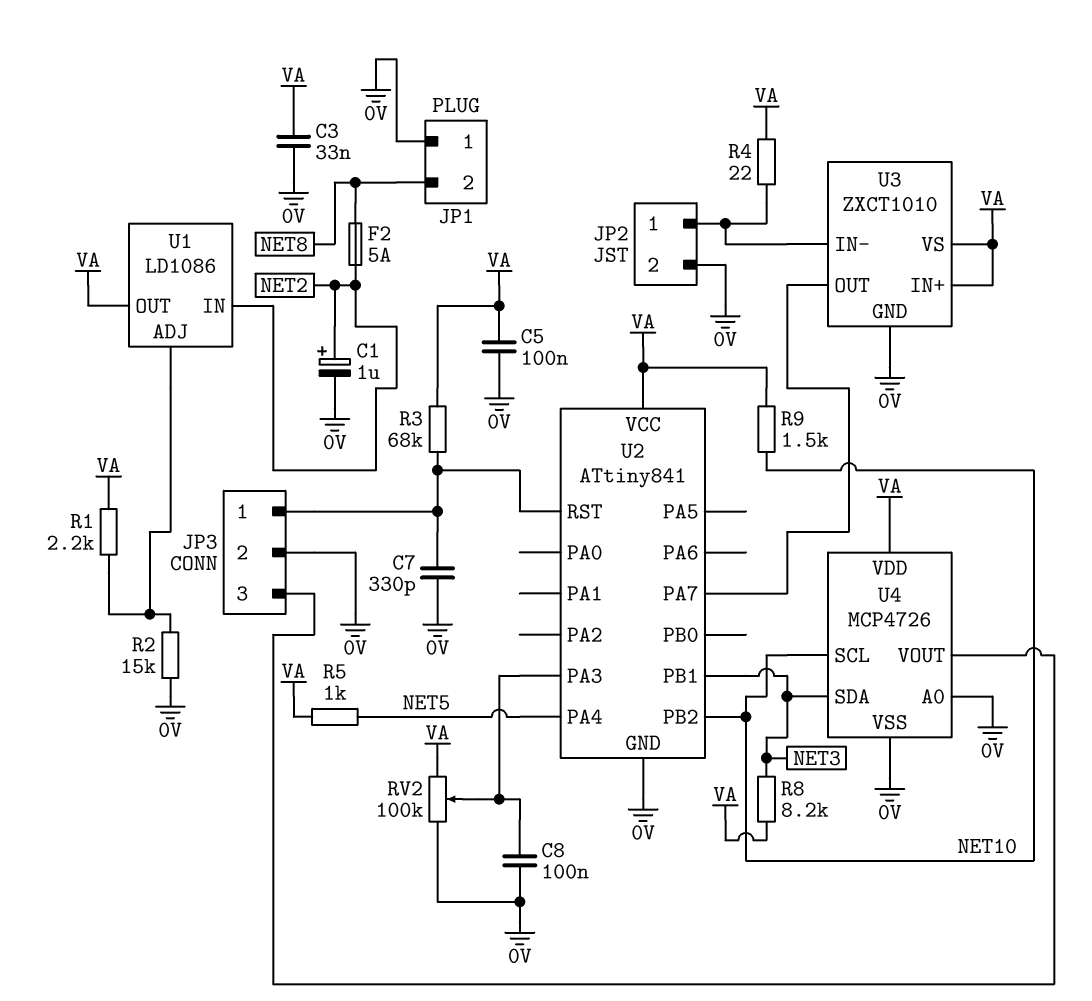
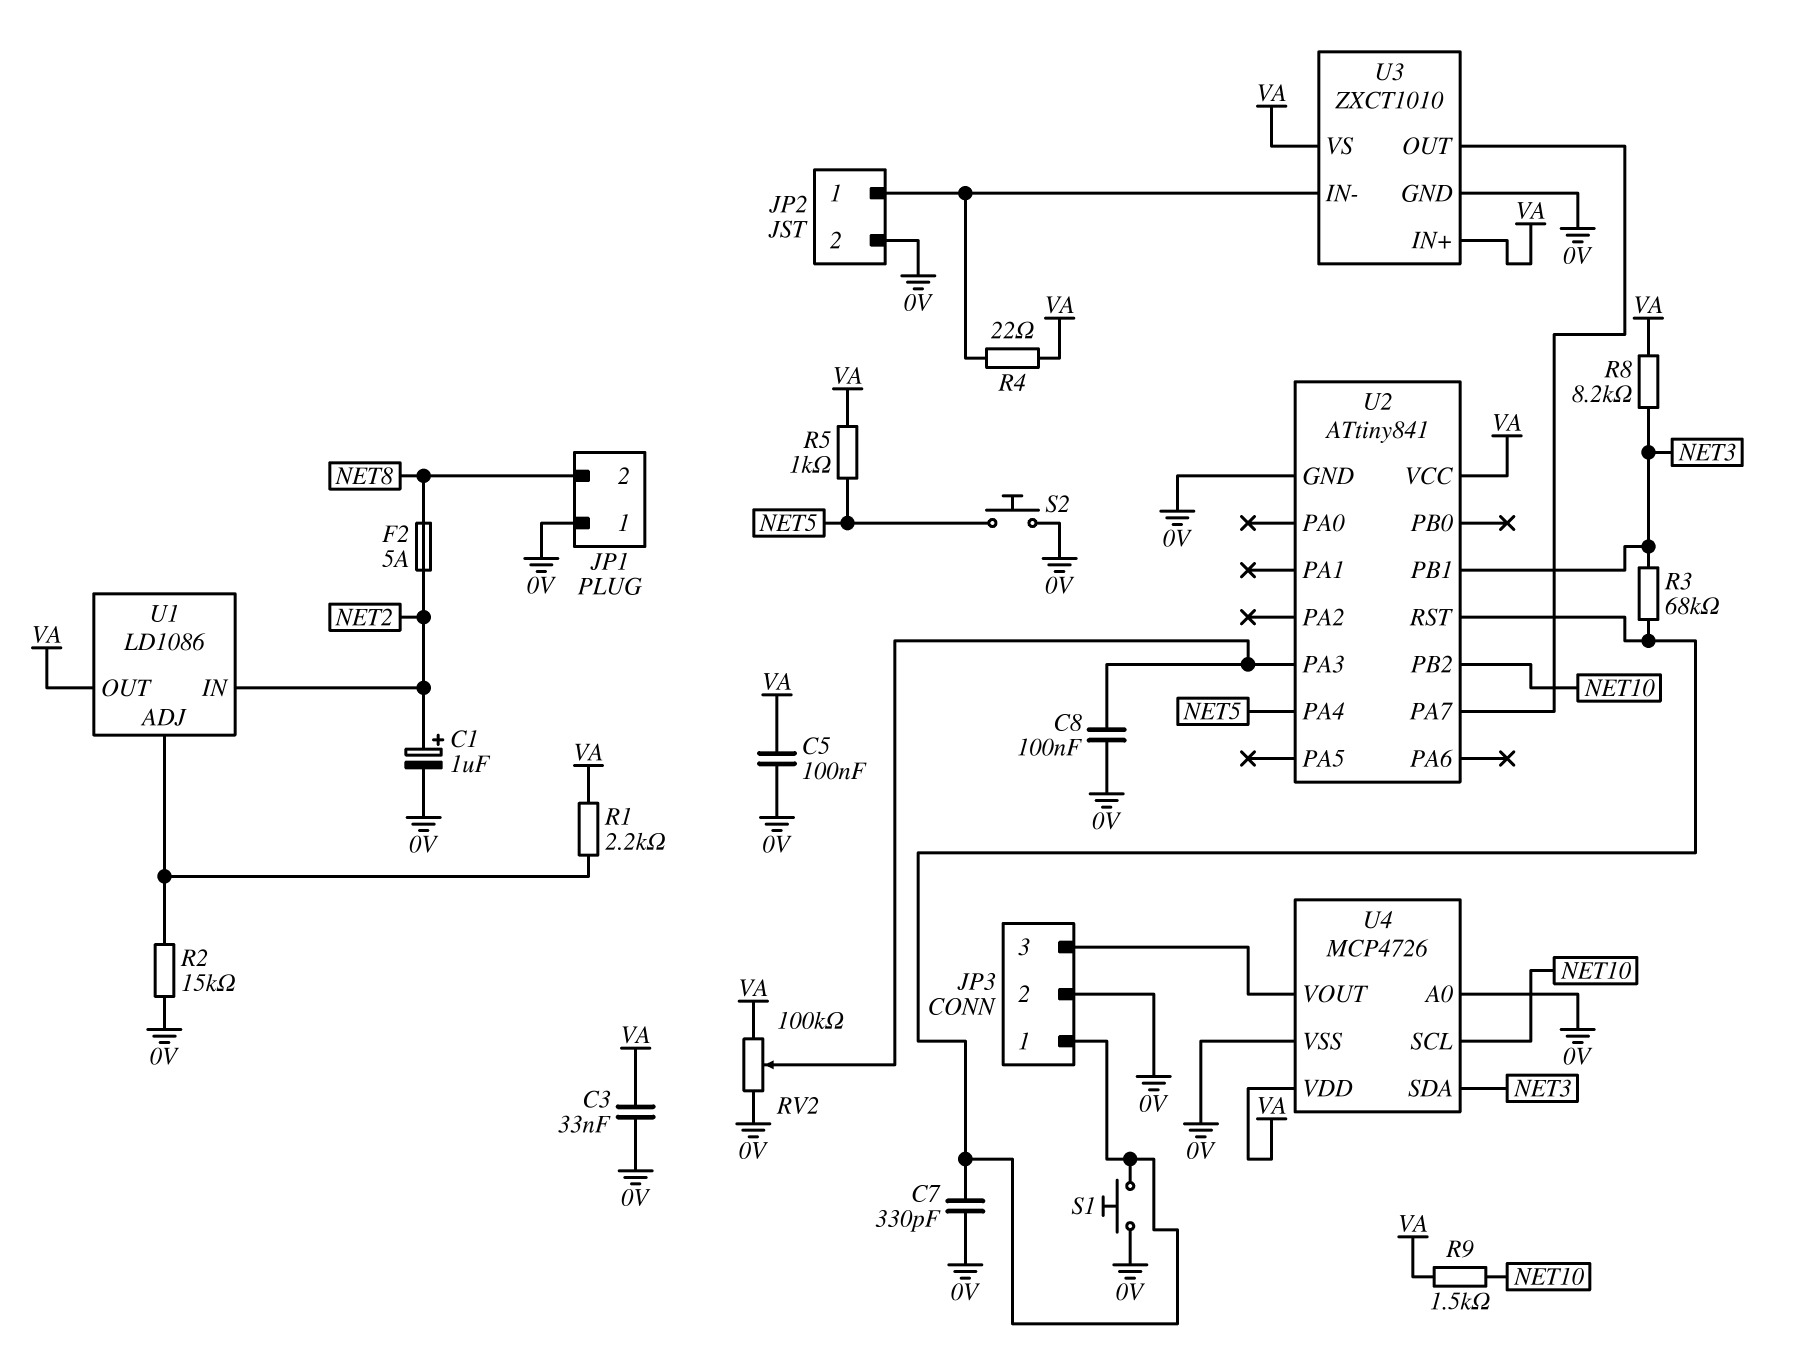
R3: 68k (JP3/1, VA) -> 68k (JP3/1, NET3)
S1: none -> button (0V, JP3/1)
S2: none -> button (0V, NET5)

